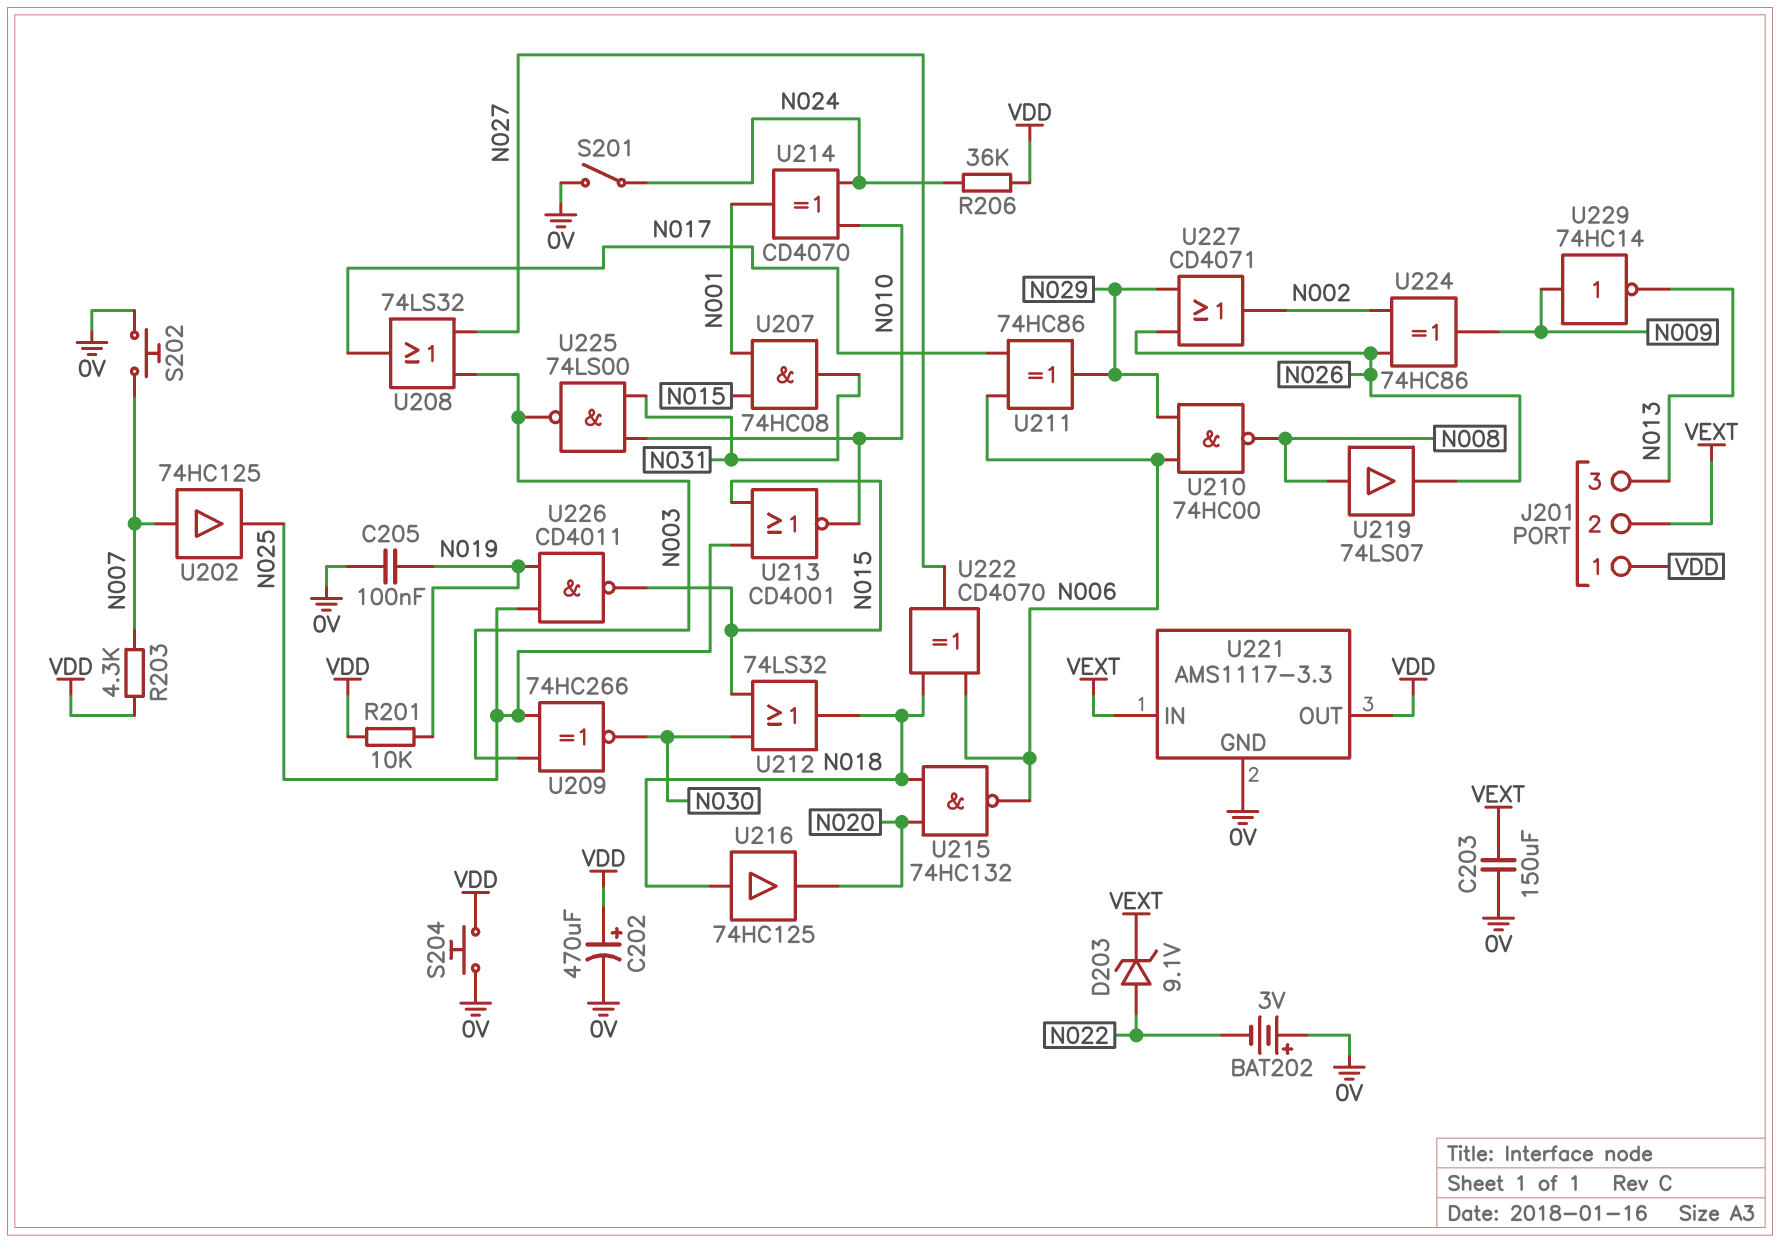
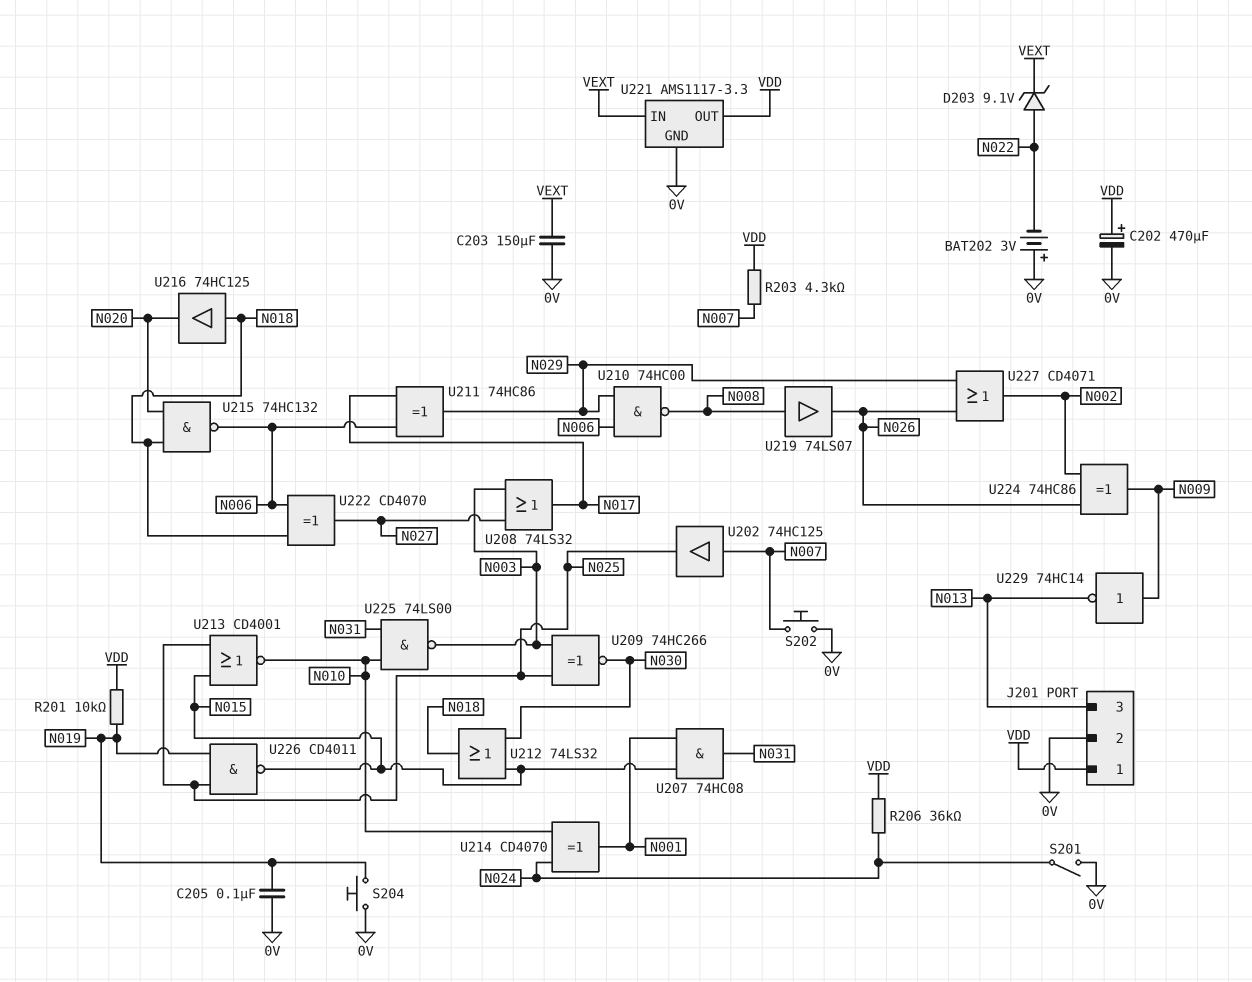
J201 pin 2: VEXT -> 0V
S204: button (0V, VDD) -> button (0V, N019)

